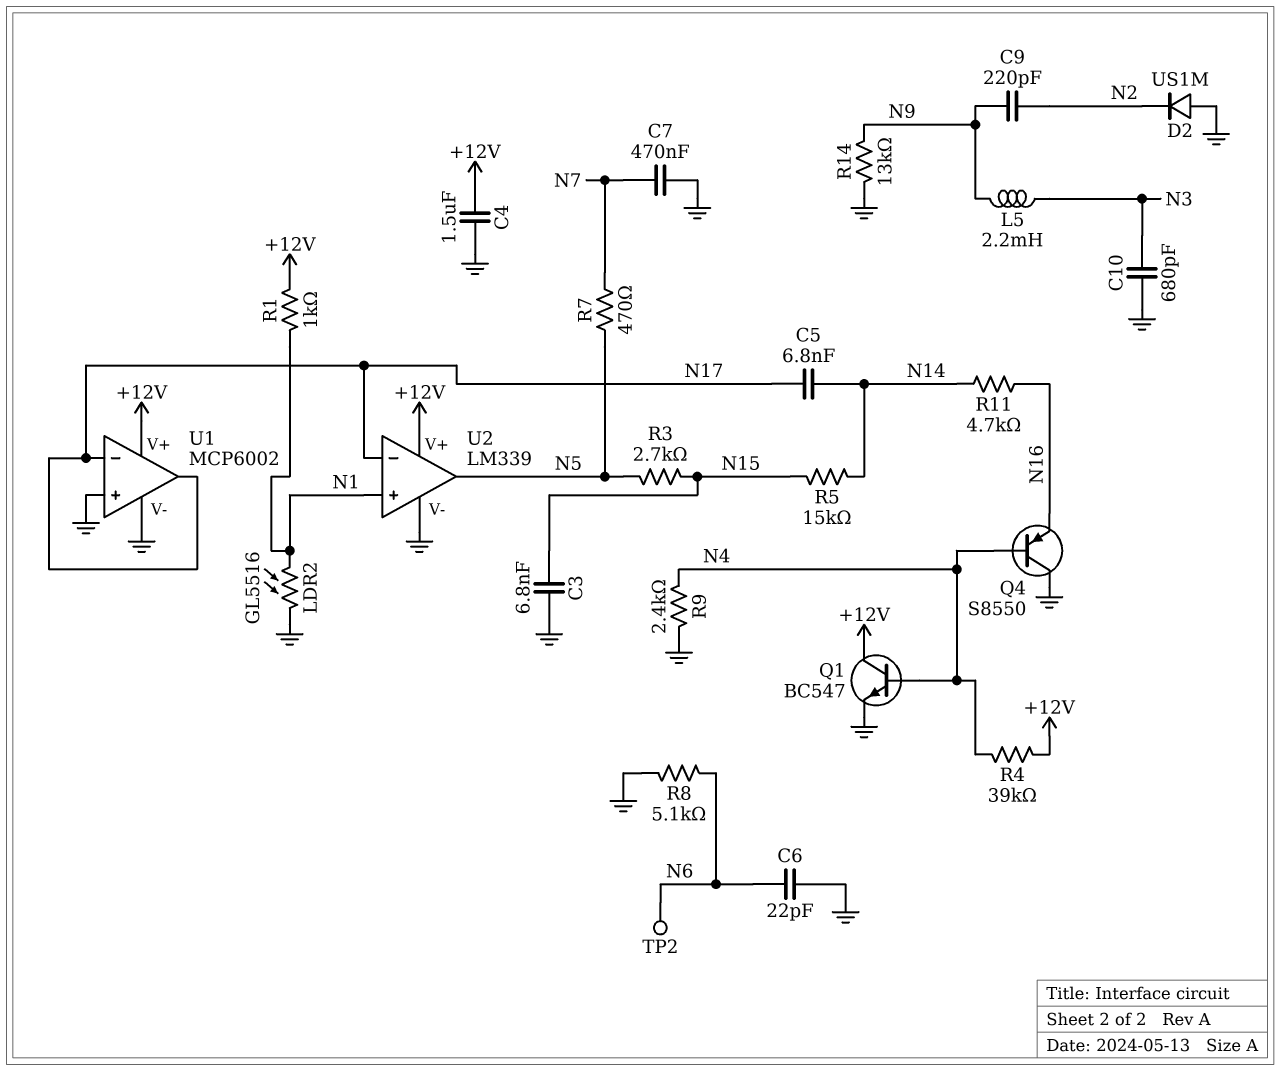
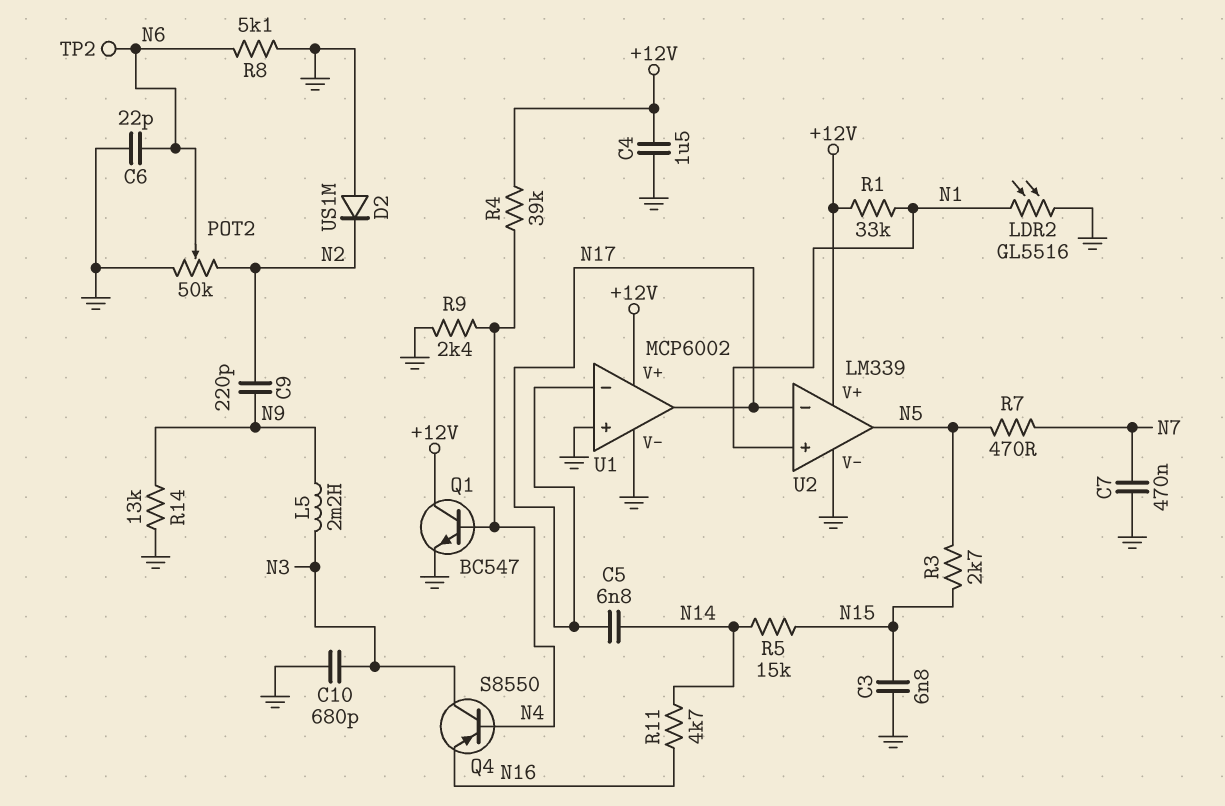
POT2: none -> 50k (GND, N2, wiper N6)
Q4: PNP S8550 (B N4, C GND, E N16) -> PNP S8550 (B N4, C N3, E N16)
R1: 1k (+12V, N1) -> 33k (+12V, N1)

